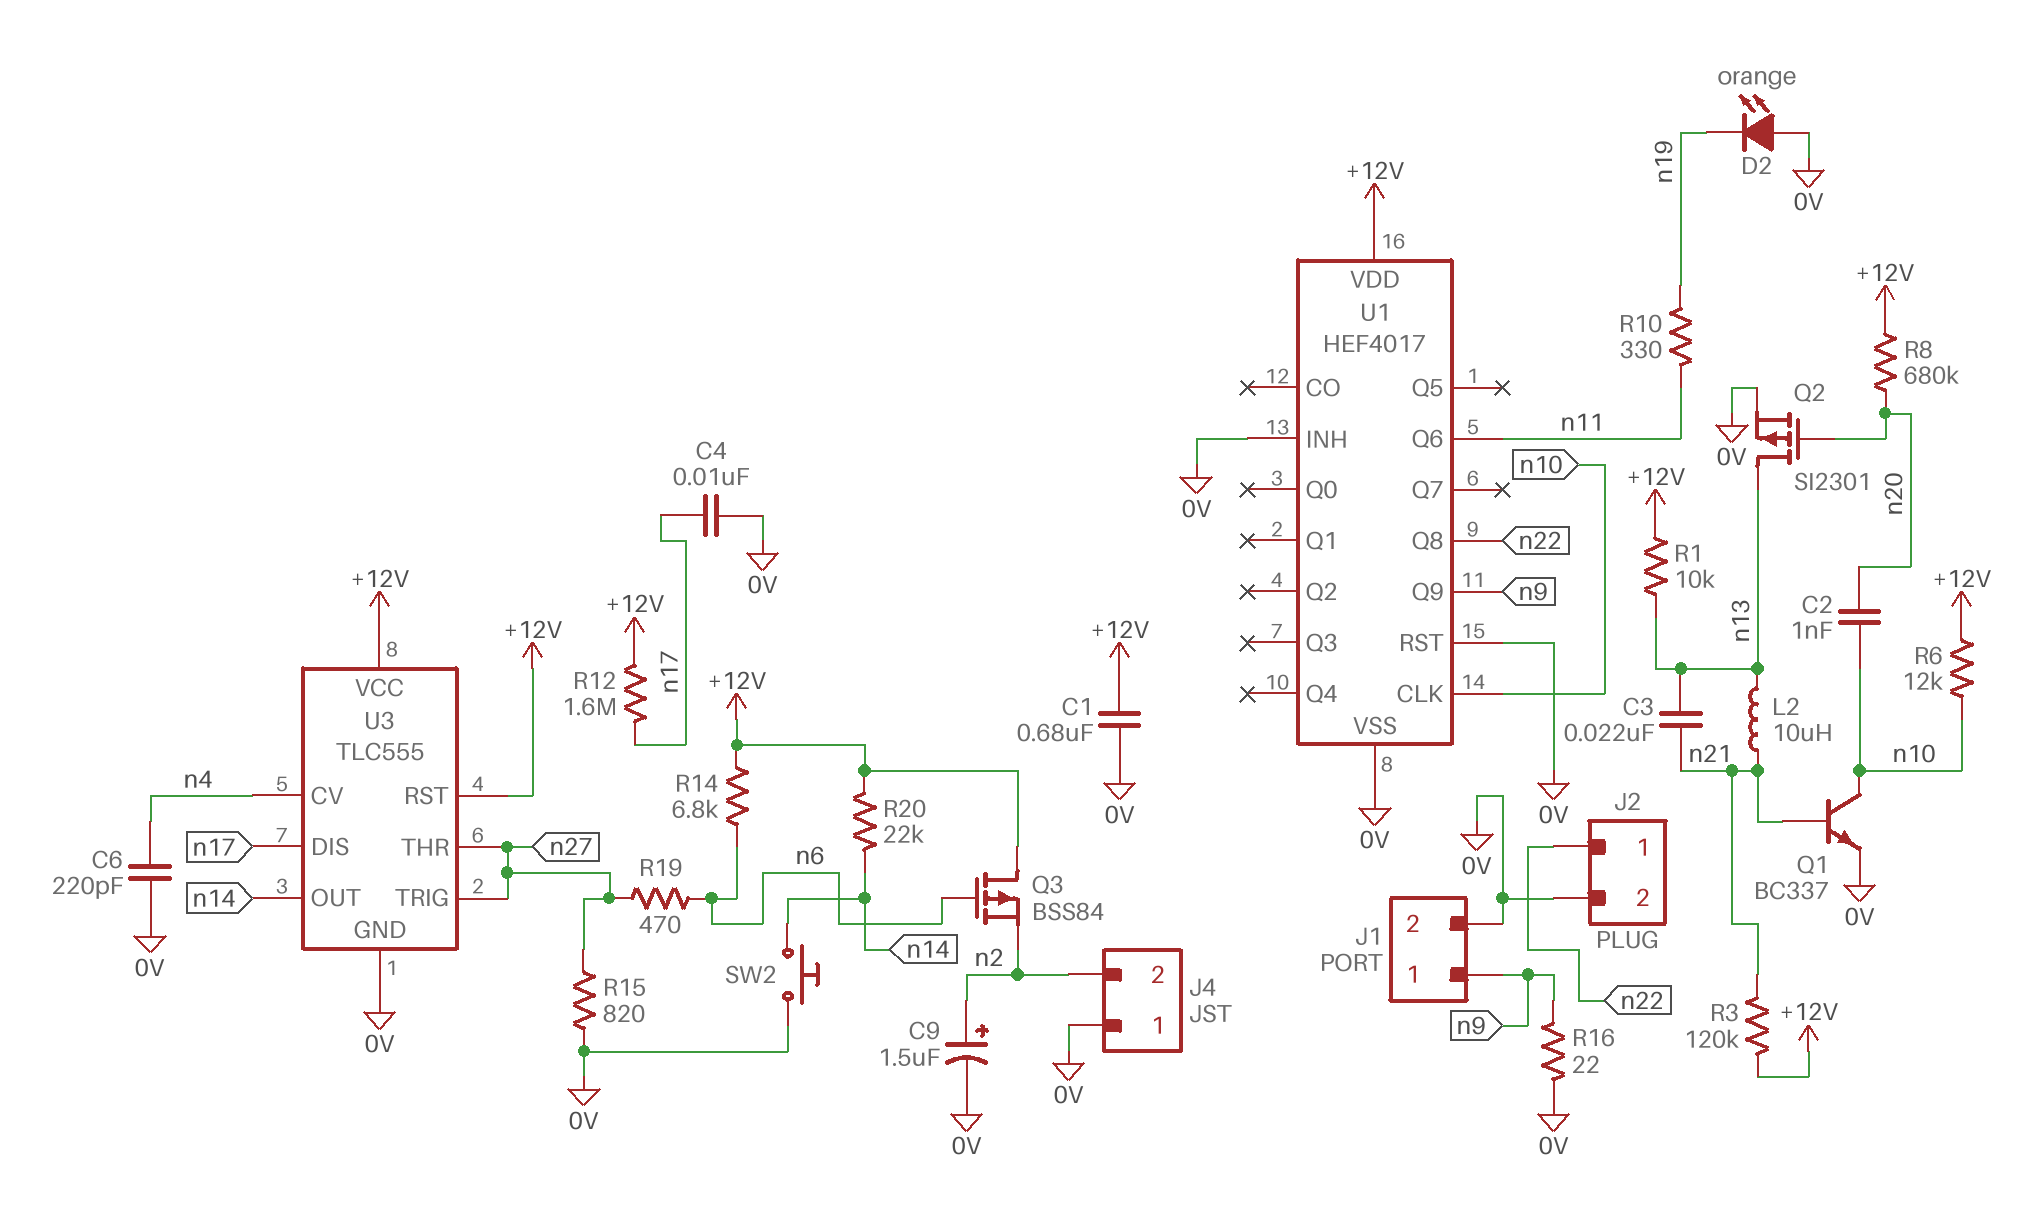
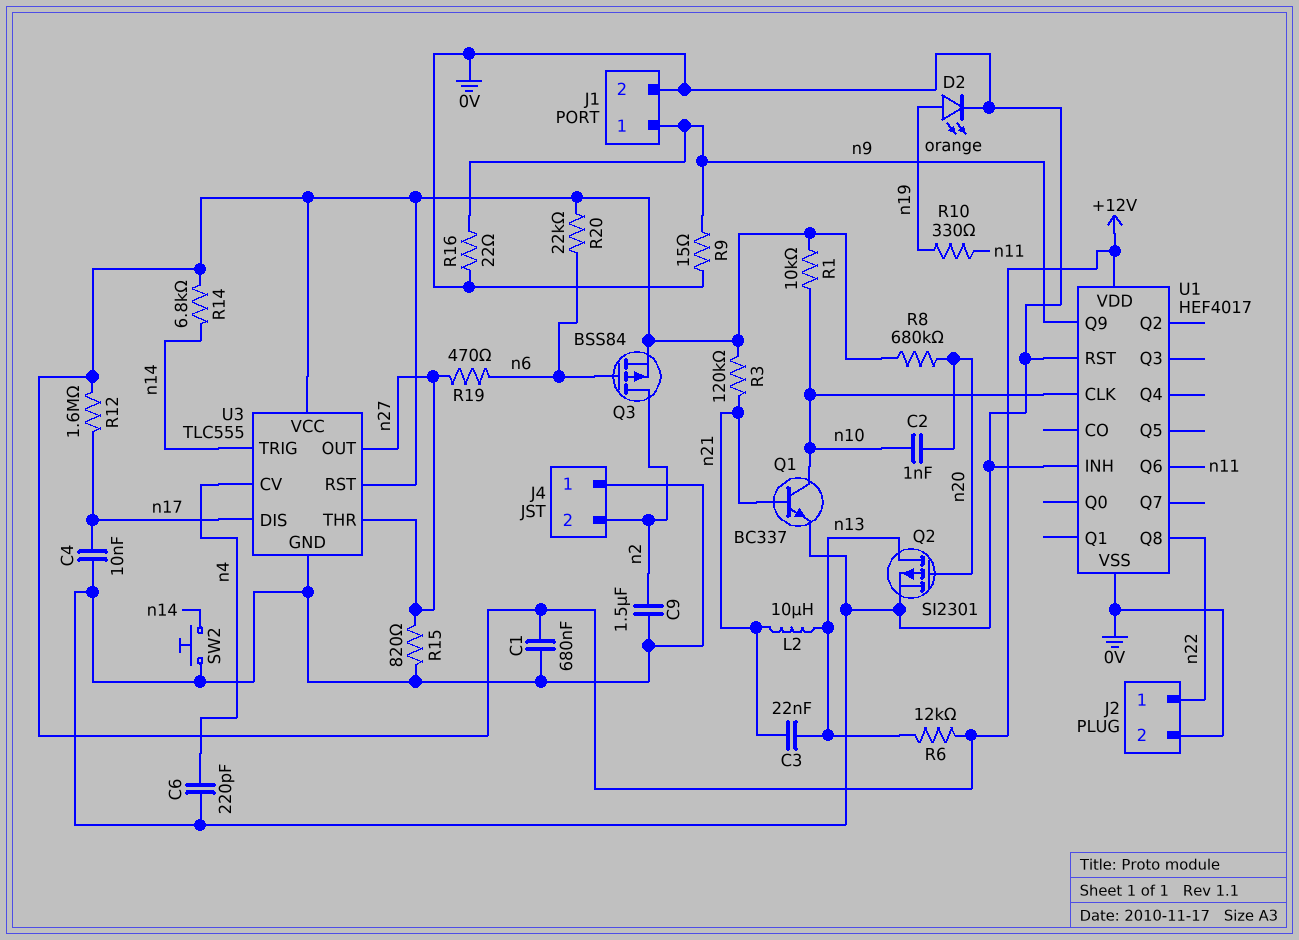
C9: 1.5uF (plus n2, minus 0V) -> 1.5uF (0V, n2)
D2: LED orange (A 0V, K n19) -> LED orange (A n19, K 0V)
Q3: PMOS BSS84 (G n6, D +12V, S n2) -> PMOS BSS84 (G n6, D n2, S +12V)
R1: 10k (+12V, n13) -> 10k (+12V, n10)
R6: 12k (+12V, n10) -> 12k (+12V, n13)
R9: none -> 15 (0V, n9)
R14: 6.8k (+12V, n6) -> 6.8k (+12V, n14)
R20: 22k (+12V, n14) -> 22k (+12V, n6)
U3 pin OUT: n14 -> n27
U3 pin TRIG: n27 -> n14

